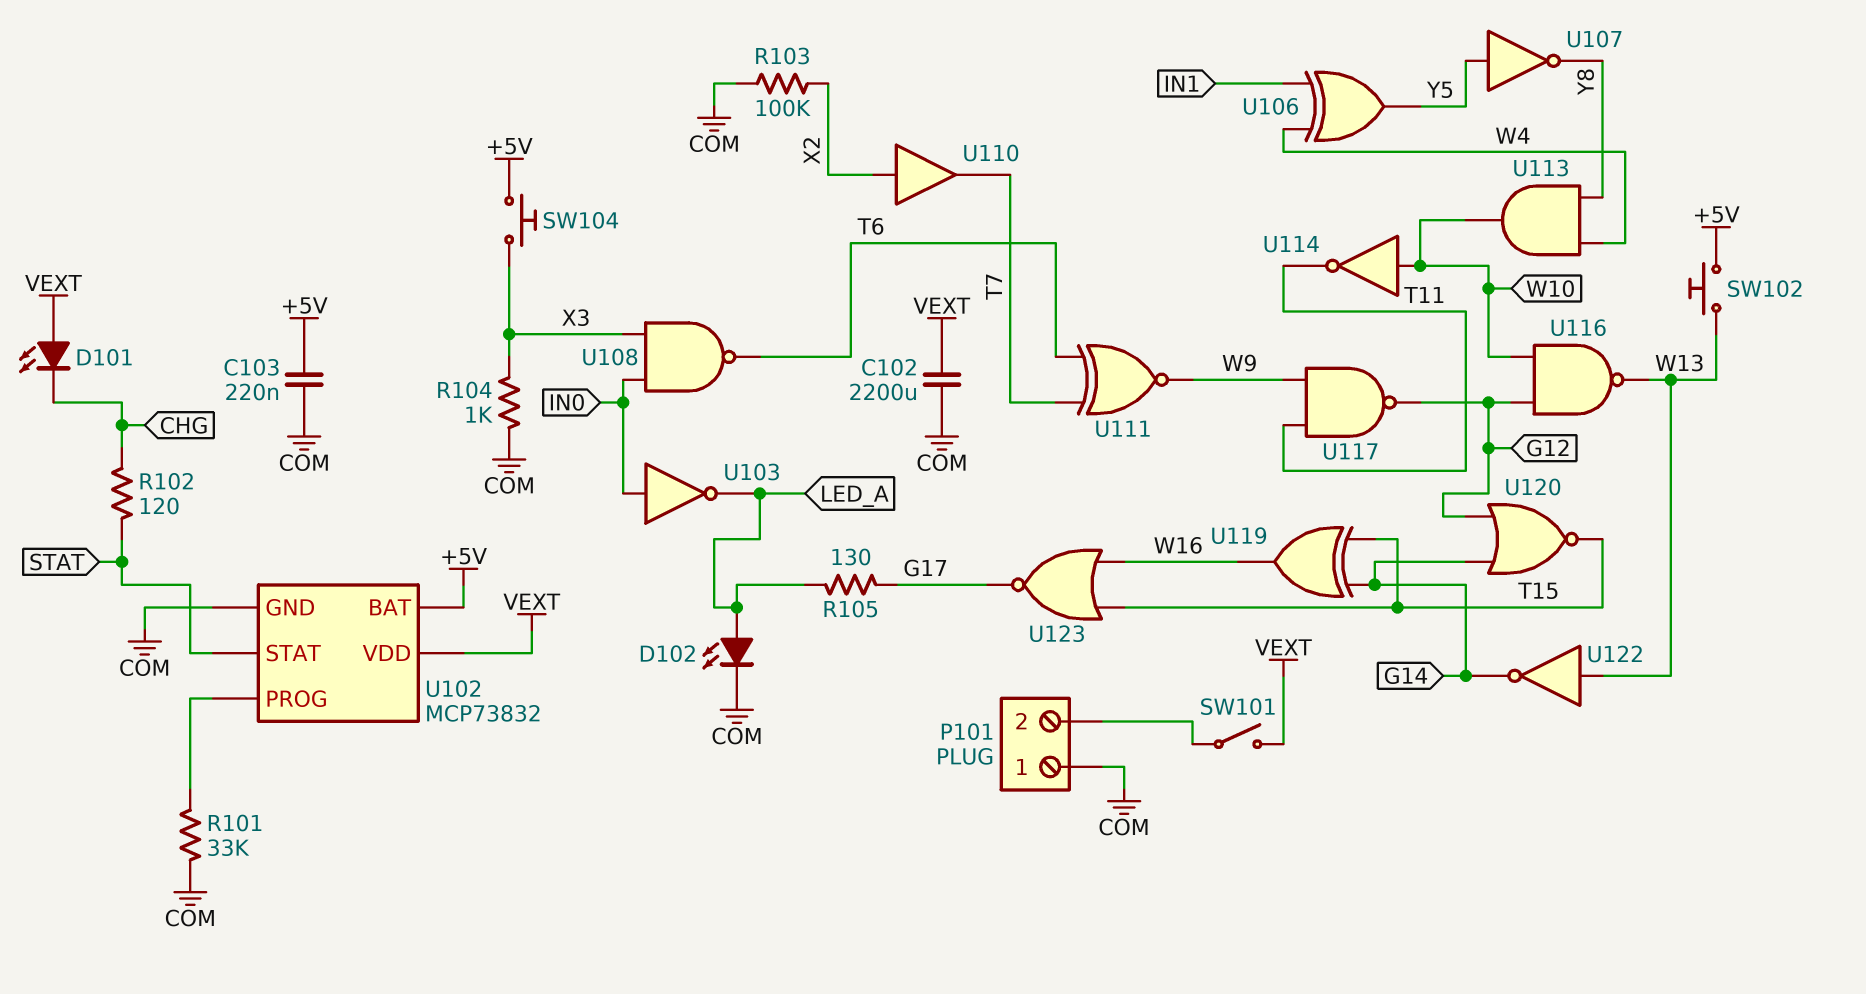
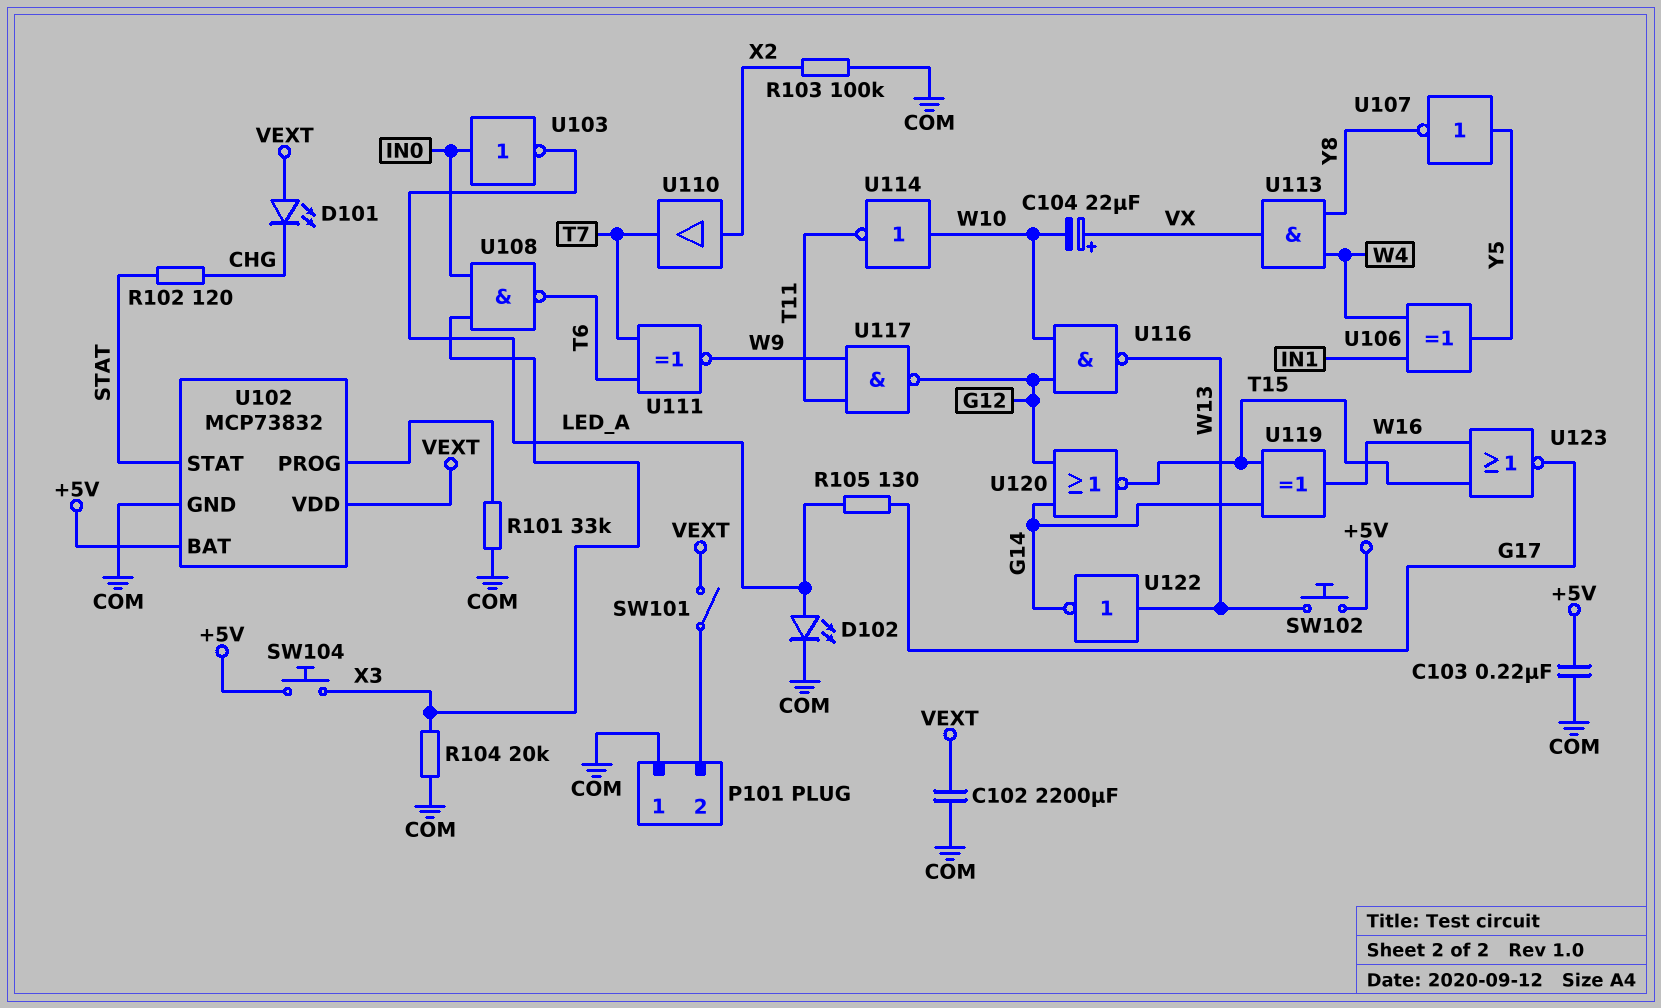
C104: none -> 22uF (plus VX, minus W10)
R104: 1k (COM, X3) -> 20k (COM, X3)
U113: AND (in W4, in Y8, out W10) -> AND (in W4, in Y8, out VX)

